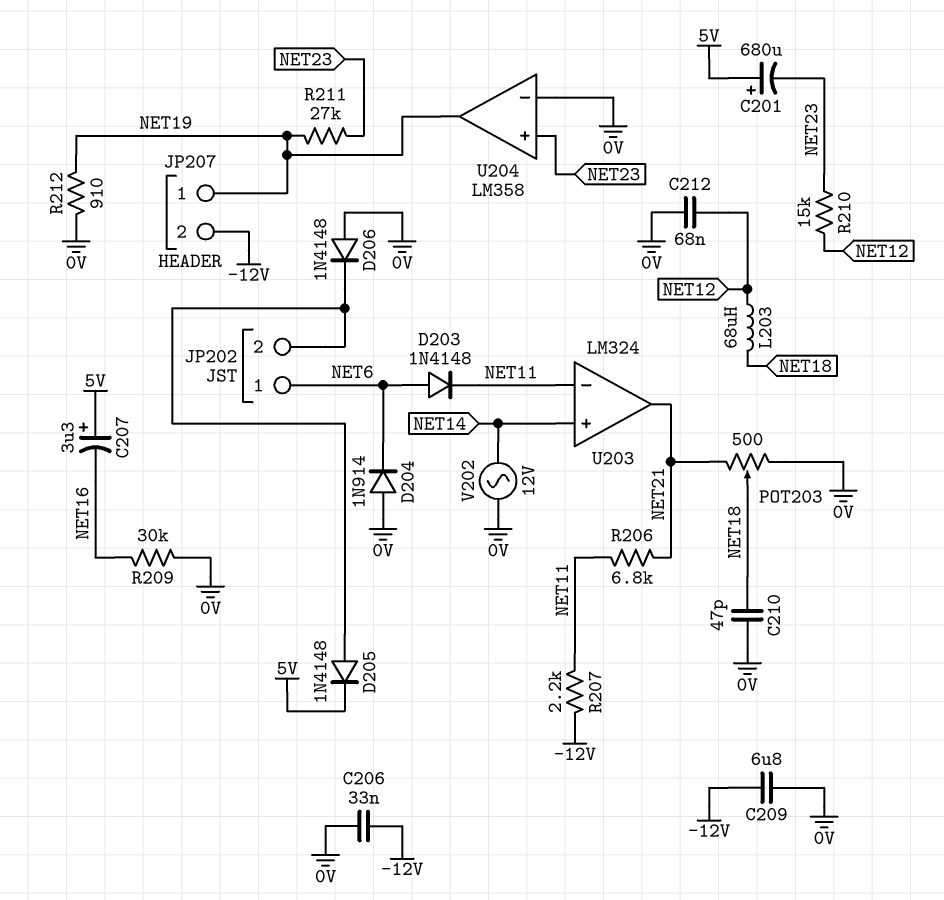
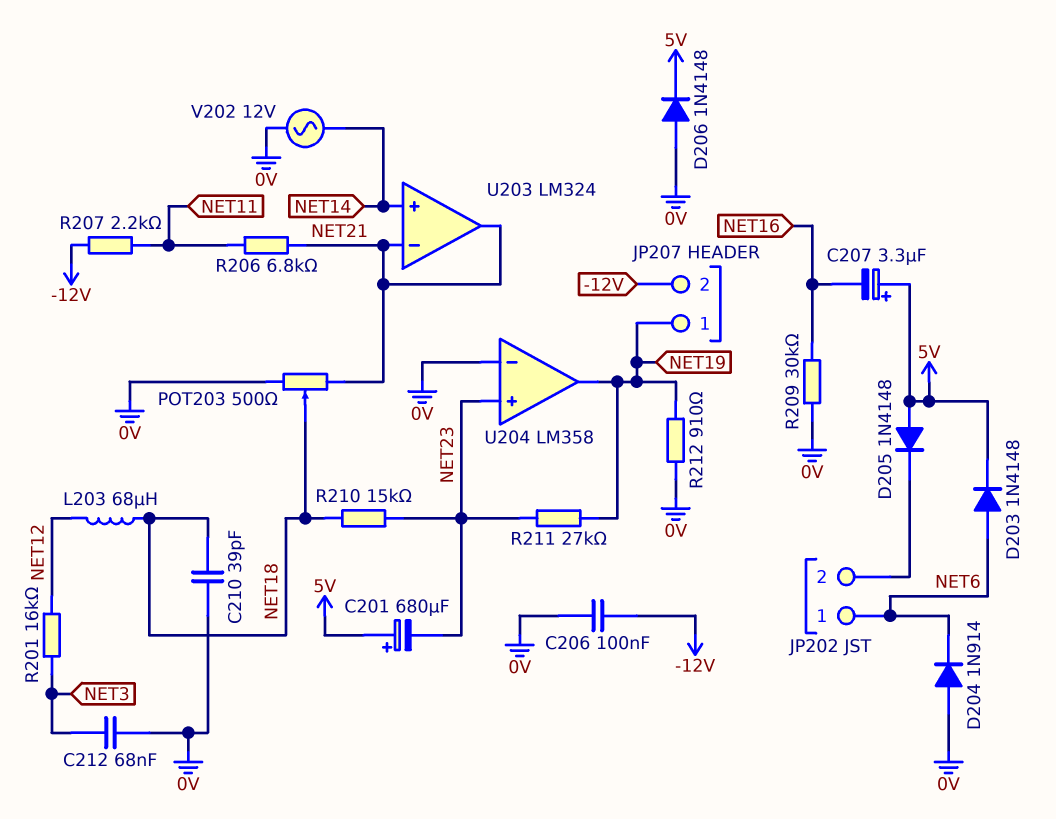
C206: 33nF (-12V, 0V) -> 100nF (-12V, 0V)
C209: 6.8uF (-12V, 0V) -> none
C210: 47pF (0V, NET18) -> 39pF (0V, NET18)
C212: 68nF (0V, NET12) -> 68nF (0V, NET3)
D203: diode 1N4148 (A NET6, K NET11) -> diode 1N4148 (A NET6, K 5V)
D205: diode 1N4148 (A JP202/2, K 5V) -> diode 1N4148 (A 5V, K JP202/2)
D206: diode 1N4148 (A 0V, K JP202/2) -> diode 1N4148 (A 0V, K 5V)
R201: none -> 16k (NET3, NET12)
R210: 15k (NET12, NET23) -> 15k (NET18, NET23)
U203 pin in-: NET11 -> NET21

